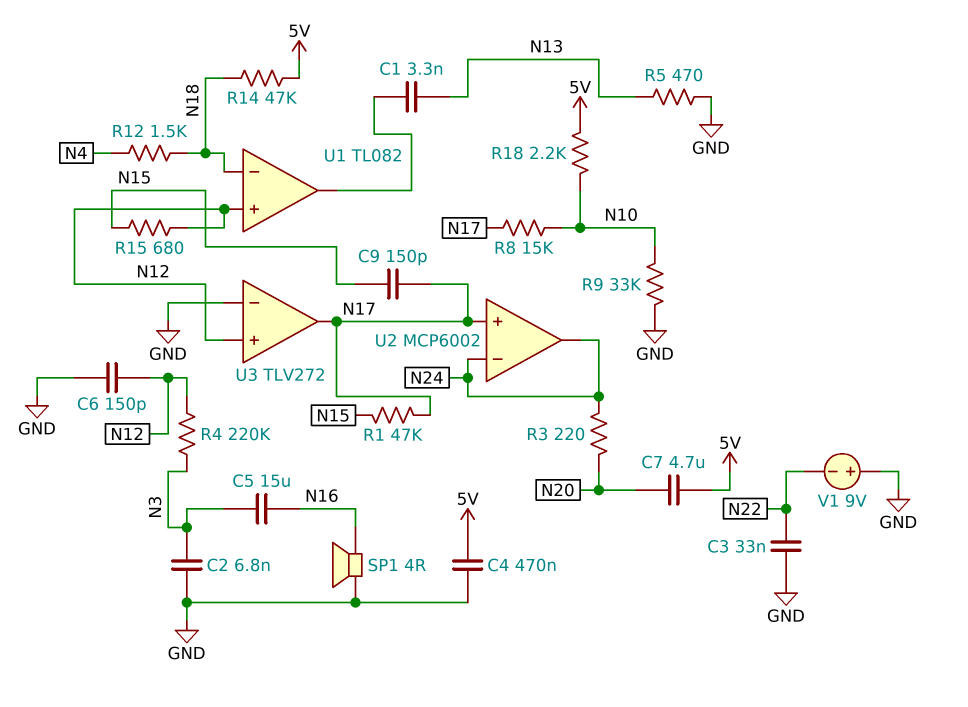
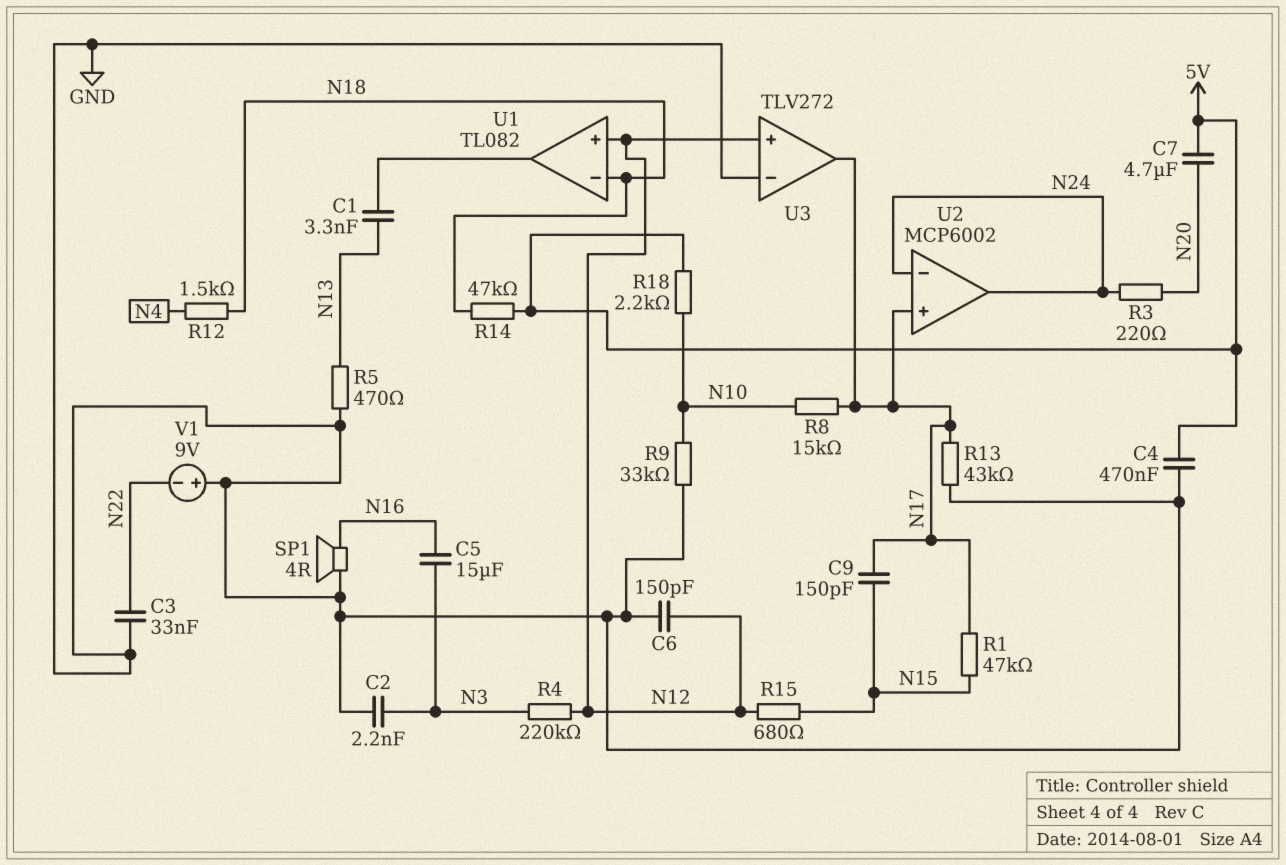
C2: 6.8nF (GND, N3) -> 2.2nF (GND, N3)
R13: none -> 43k (GND, N17)

